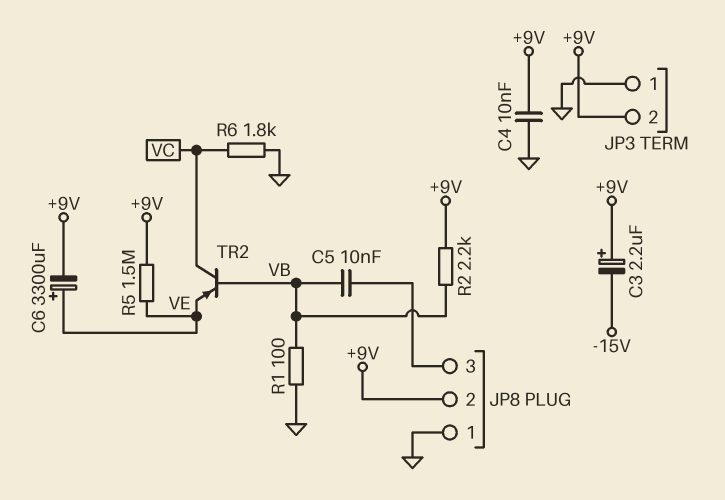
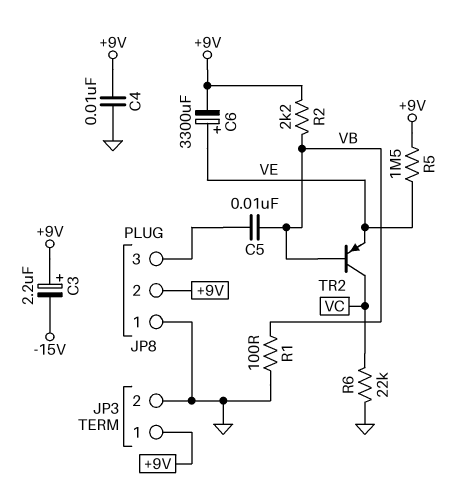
JP3 pin 1: GND -> +9V
JP3 pin 2: +9V -> GND
R6: 1.8k (GND, VC) -> 22k (GND, VC)

